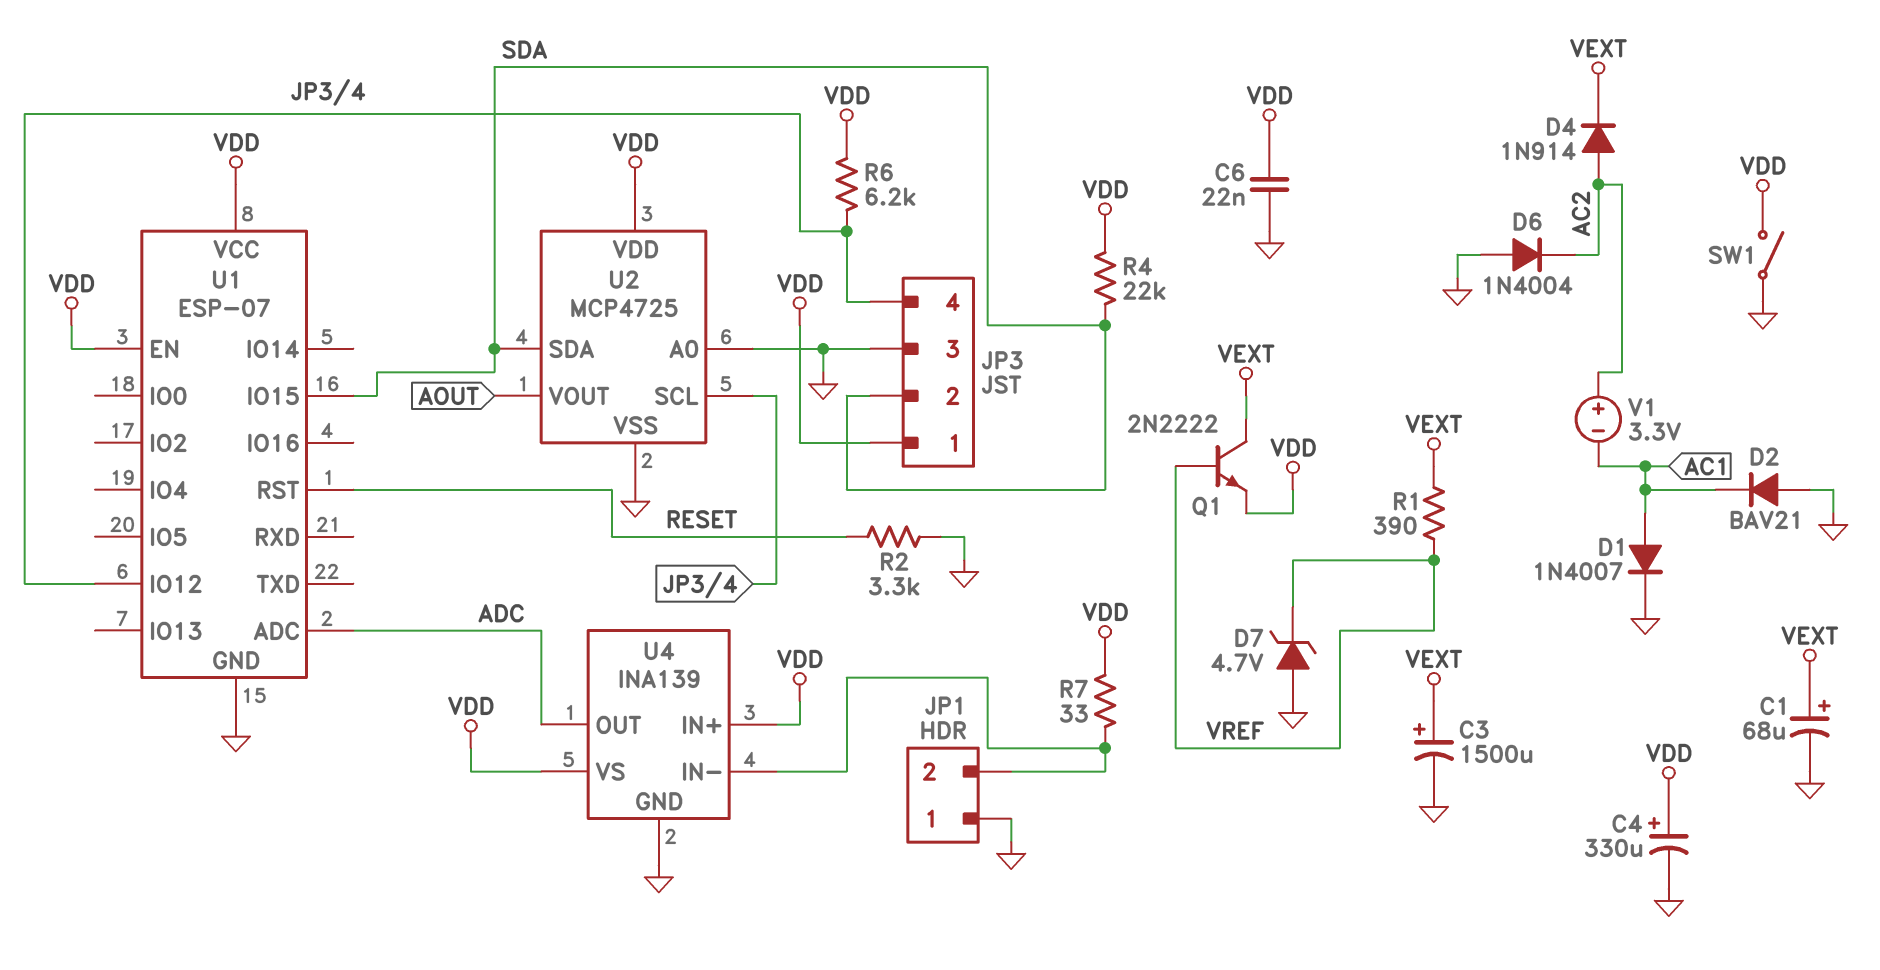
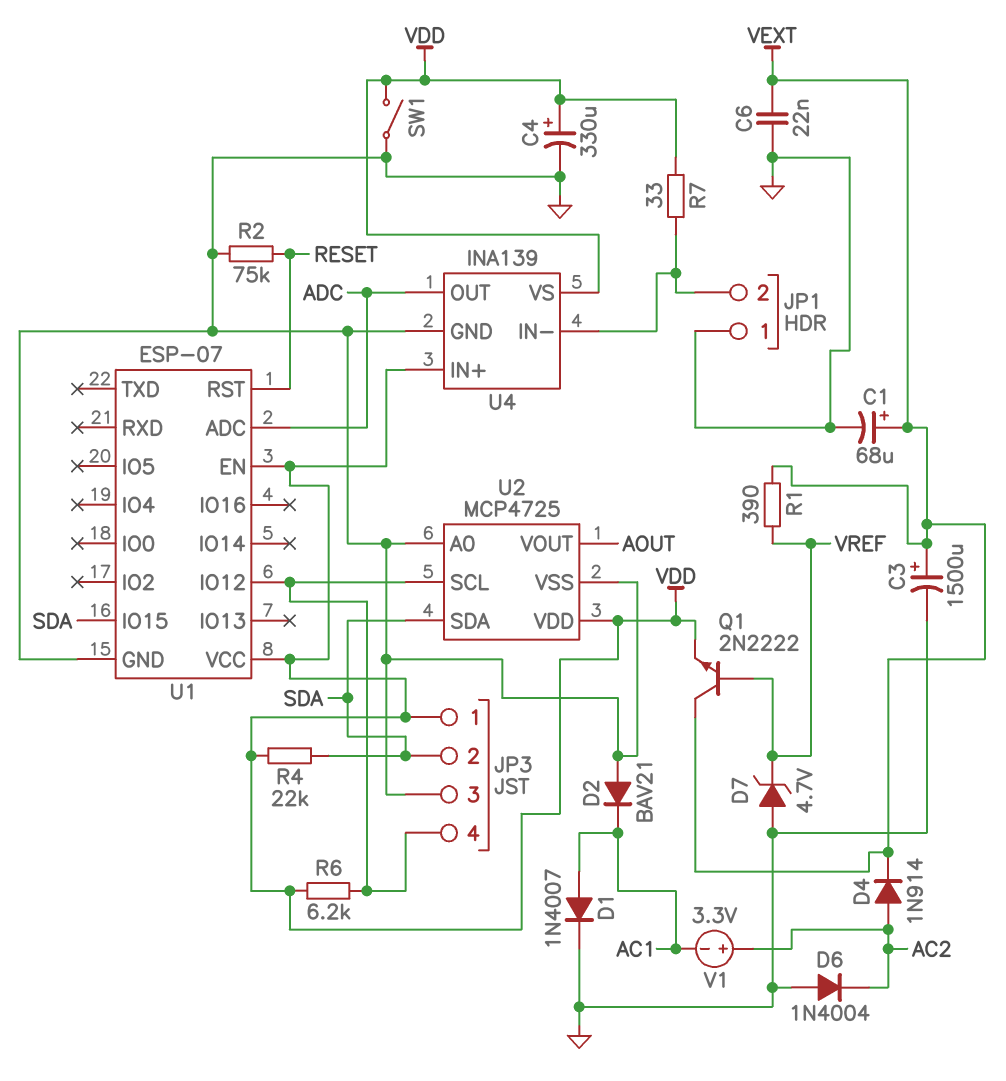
C6: 22nF (GND, VDD) -> 22nF (GND, VEXT)
R2: 3.3k (GND, RESET) -> 75k (GND, RESET)

